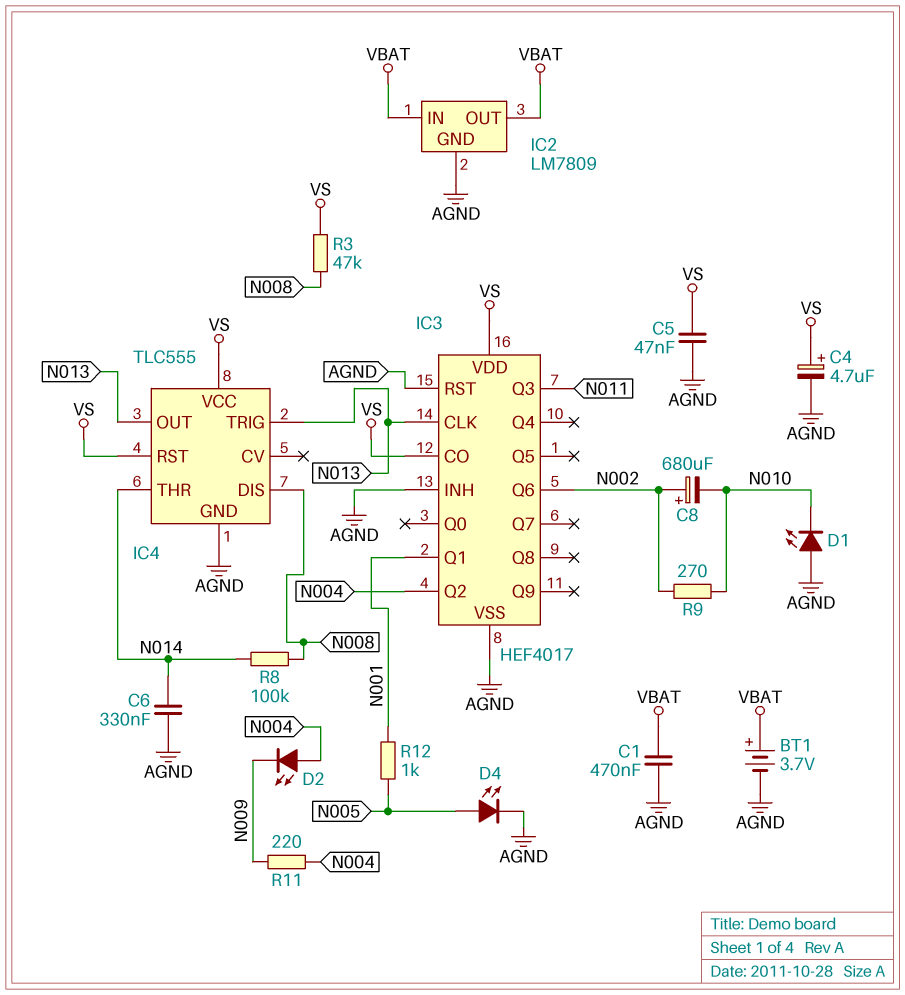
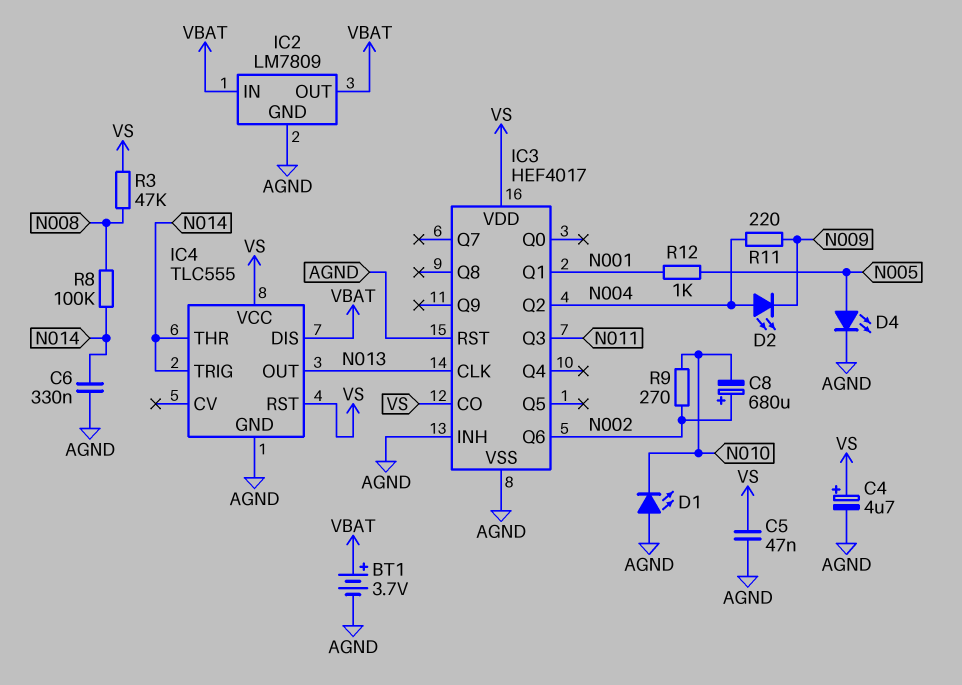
C1: 470nF (AGND, VBAT) -> none
IC4 pin DIS: N008 -> VBAT
IC4 pin TRIG: N013 -> N014

